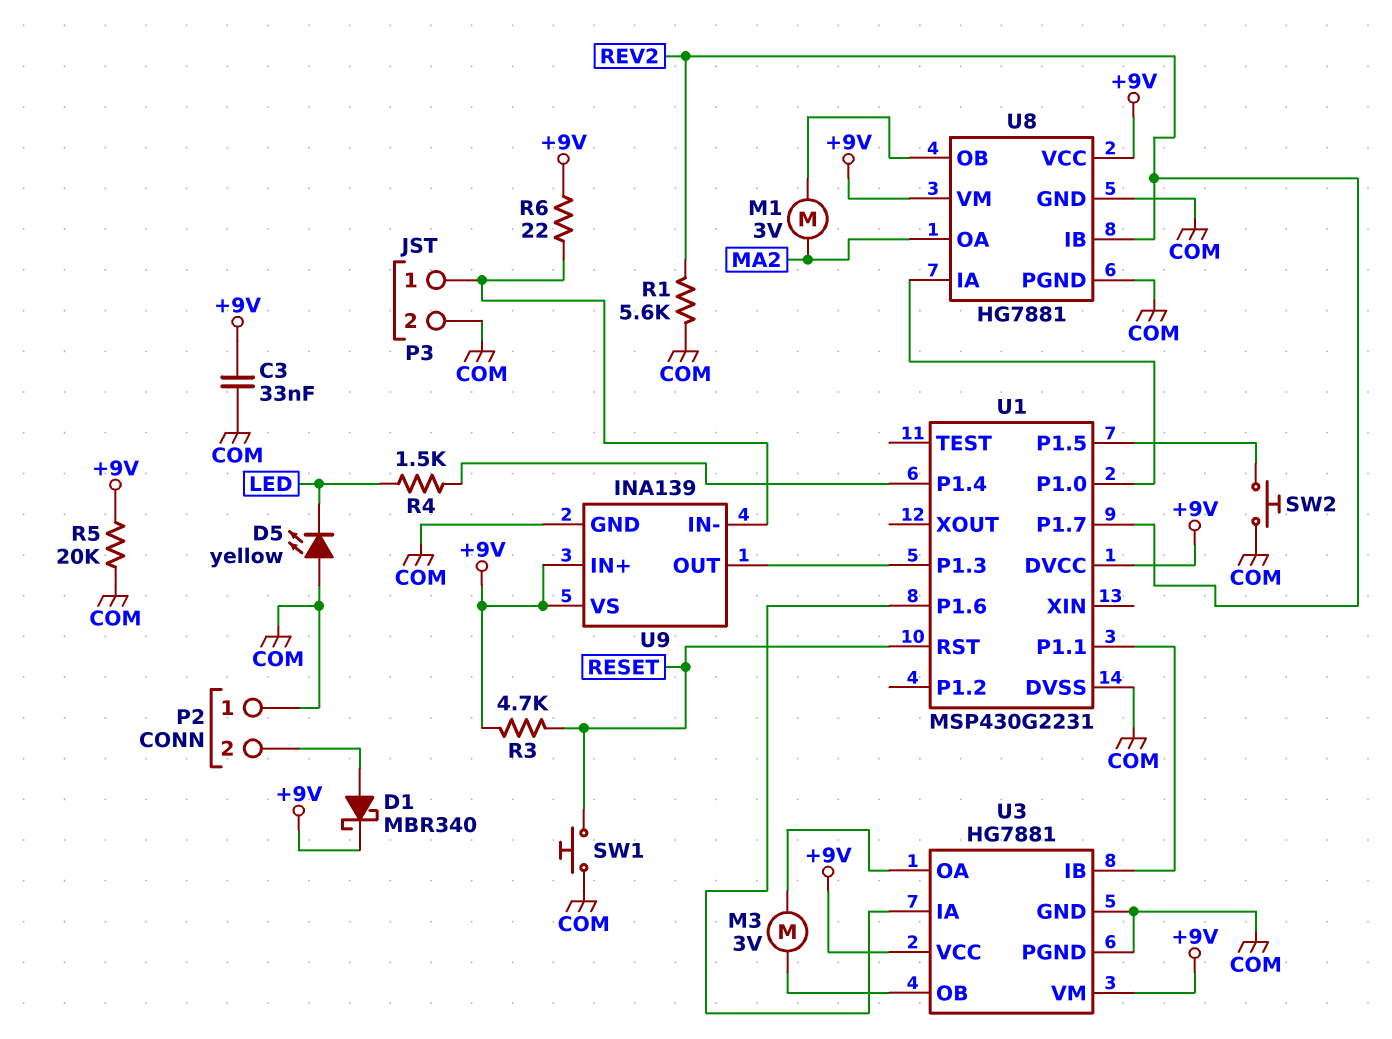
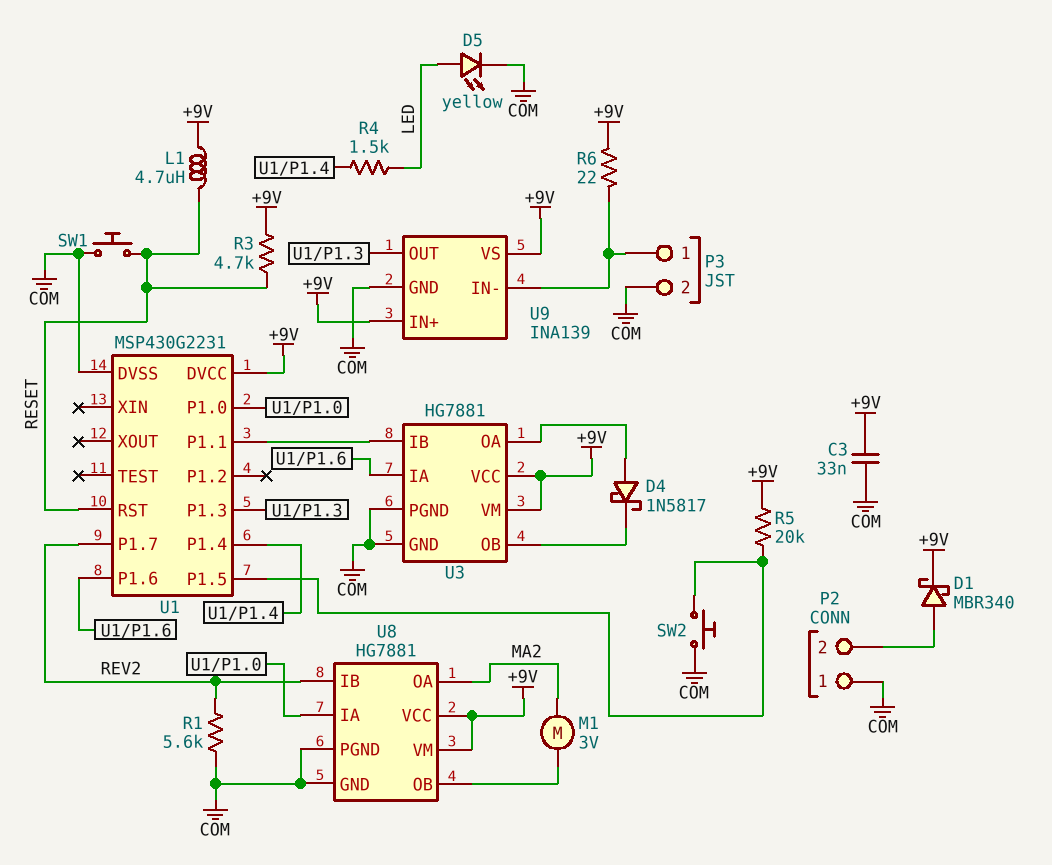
D4: none -> schottky 1N5817 (A U3/OA, K U3/OB)
D5: LED yellow (A COM, K LED) -> LED yellow (A LED, K COM)
L1: none -> 4.7uH (+9V, RESET)
M3: motor 3V (U3/OA, U3/OB) -> none
R5: 20k (+9V, COM) -> 20k (+9V, U1/P1.5)

